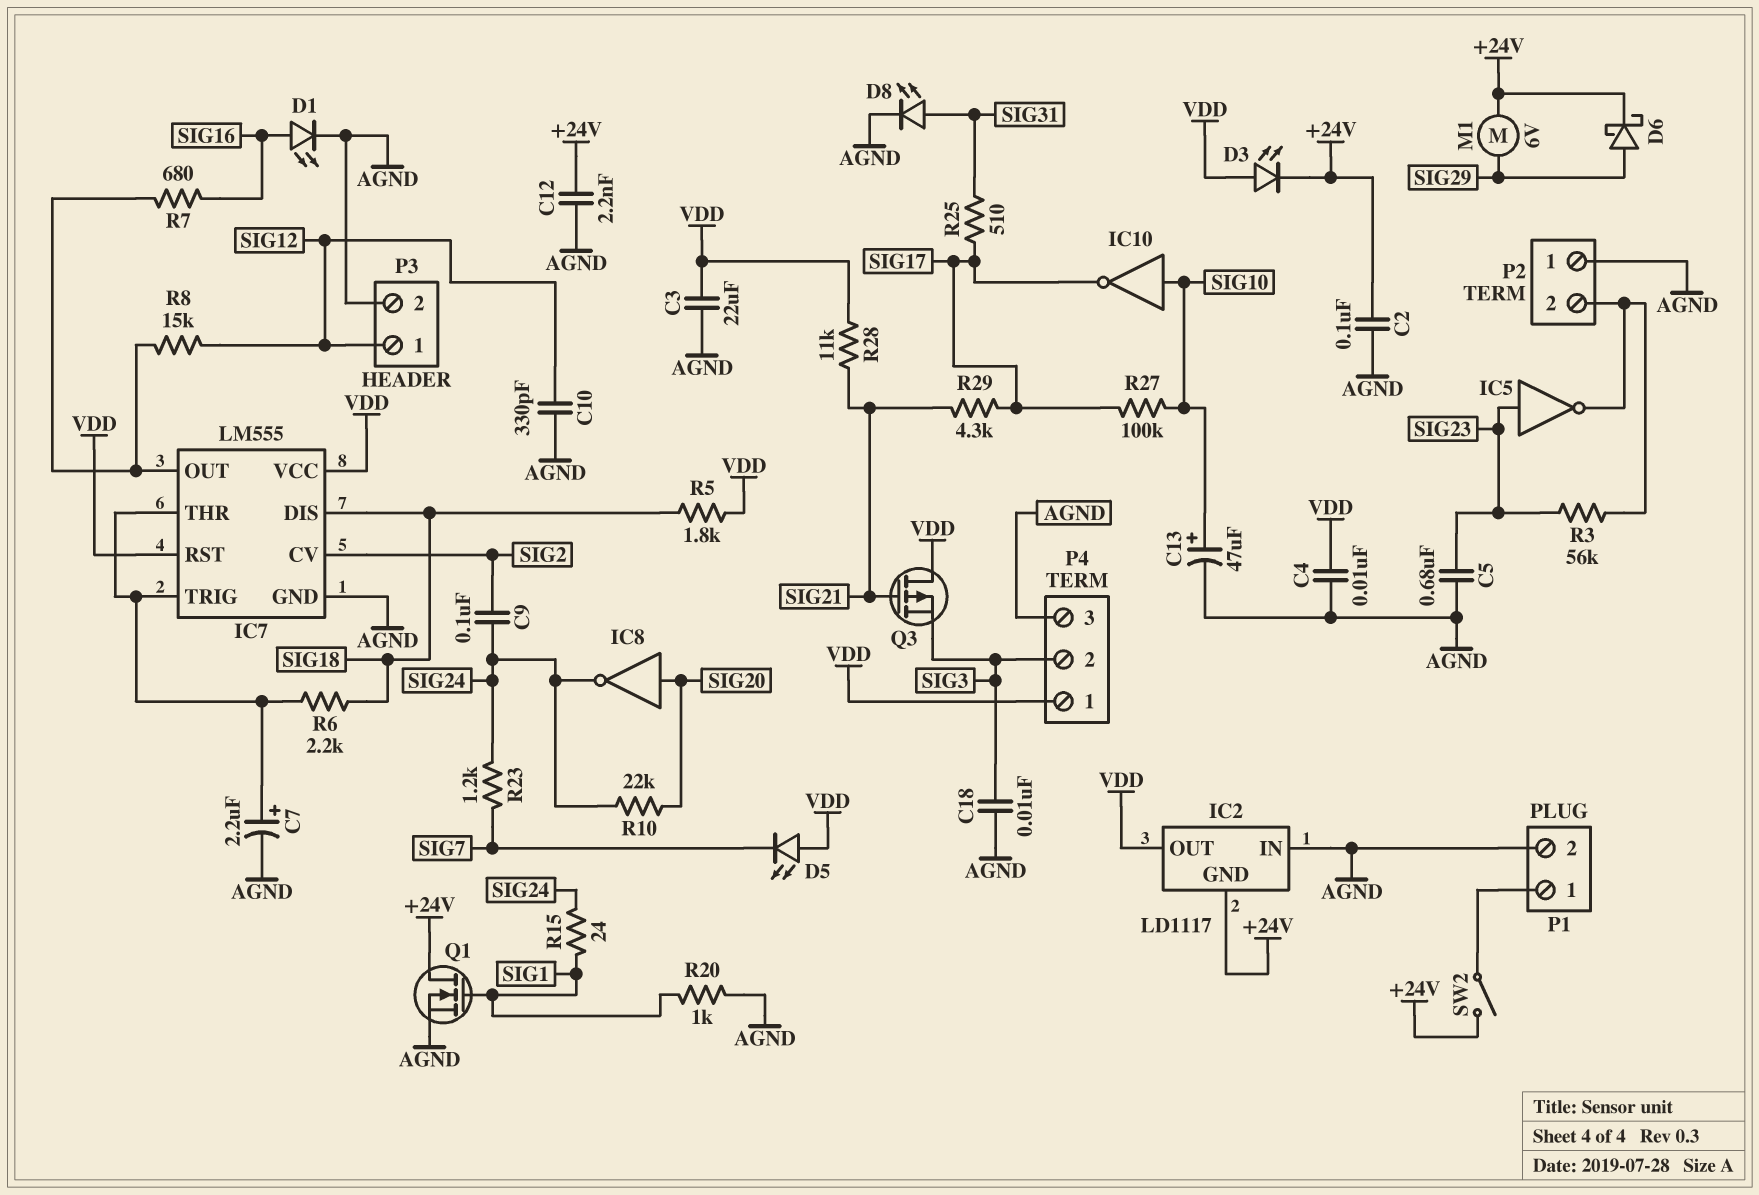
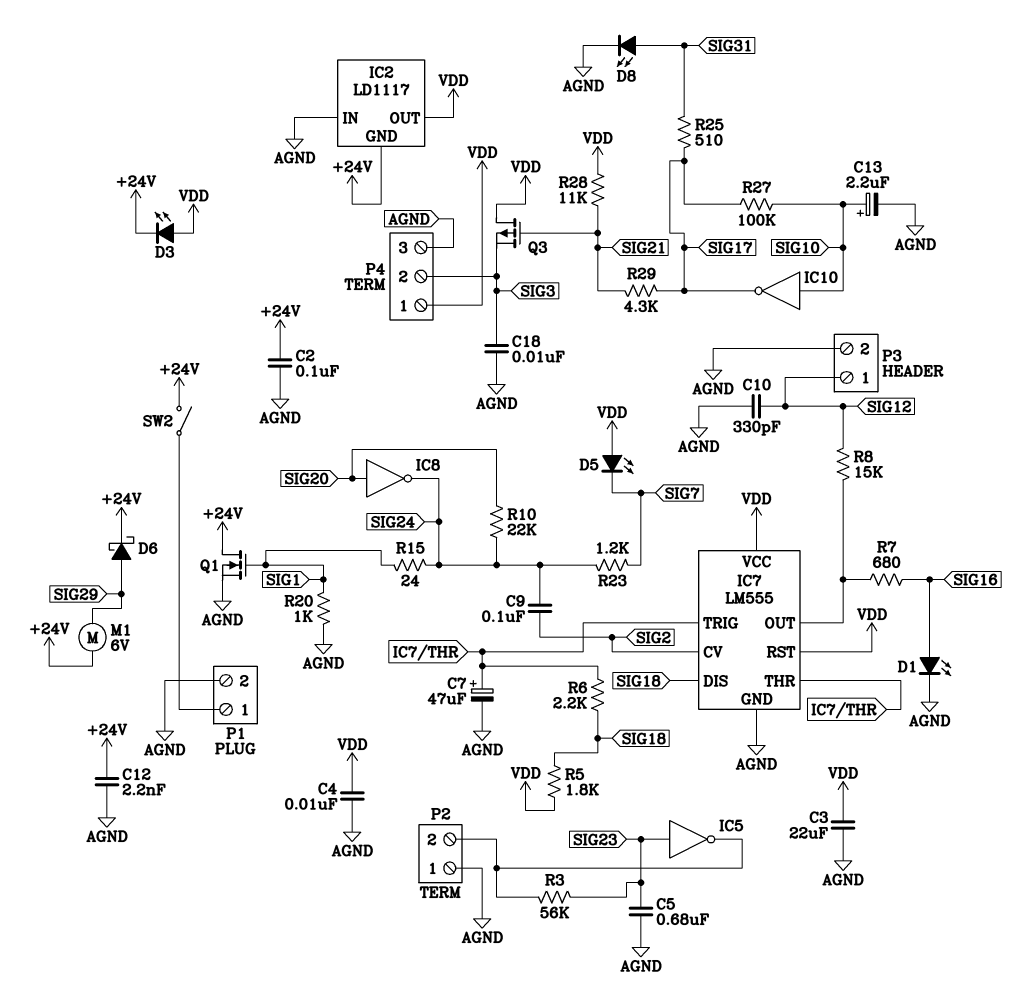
C7: 2.2uF (plus IC7/THR, minus AGND) -> 47uF (plus IC7/THR, minus AGND)
C13: 47uF (plus SIG10, minus AGND) -> 2.2uF (plus SIG10, minus AGND)

